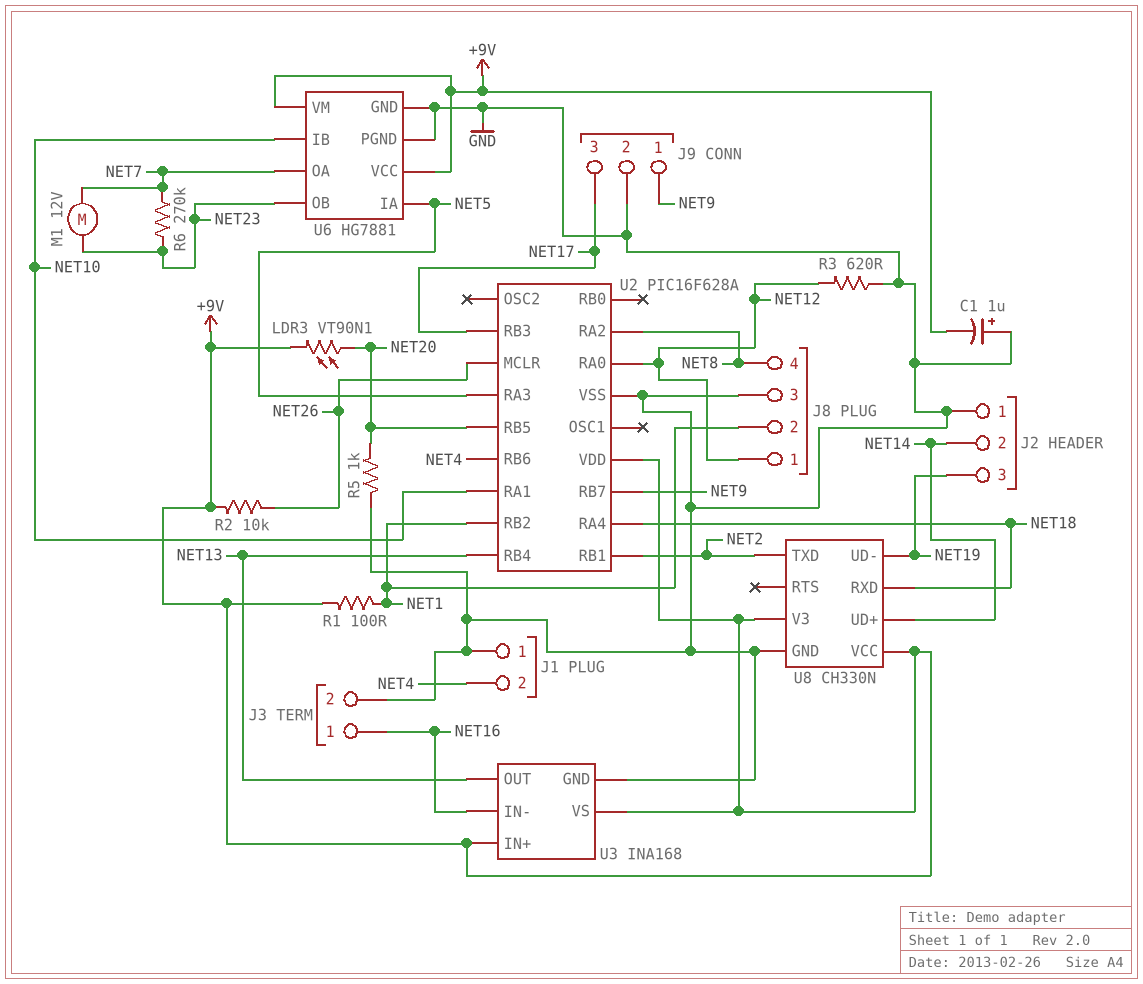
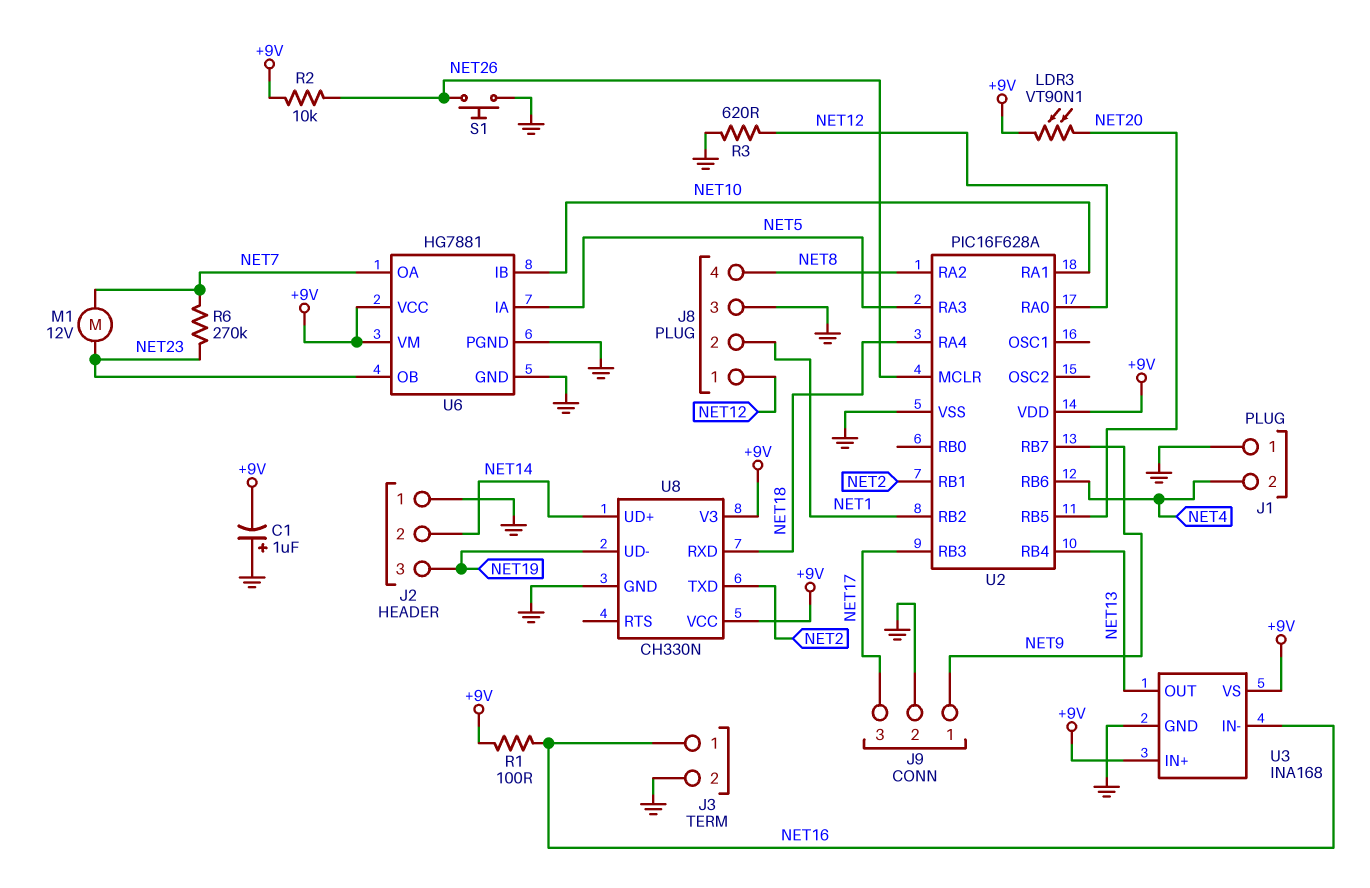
R1: 100 (+9V, NET1) -> 100 (+9V, NET16)
R5: 1k (GND, NET20) -> none
S1: none -> button (GND, NET26)

